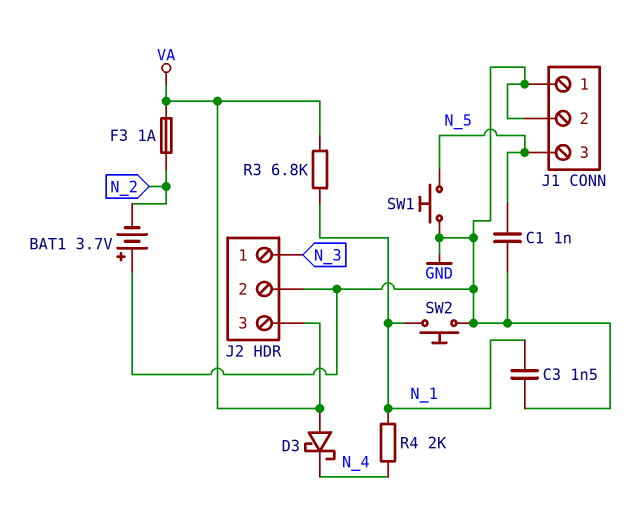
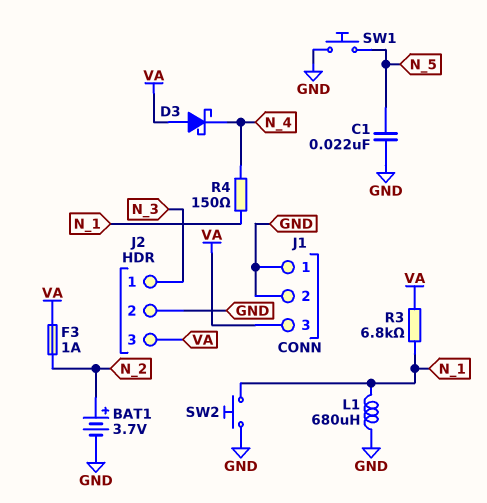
BAT1: 3.7V (plus GND, minus N_2) -> 3.7V (plus N_2, minus GND)
C1: 1nF (GND, N_5) -> 22nF (GND, N_5)
C3: 1.5nF (GND, N_1) -> none
J1 pin 3: N_5 -> VA
L1: none -> 680uH (GND, N_1)
R4: 2k (N_1, N_4) -> 150 (N_1, N_4)

